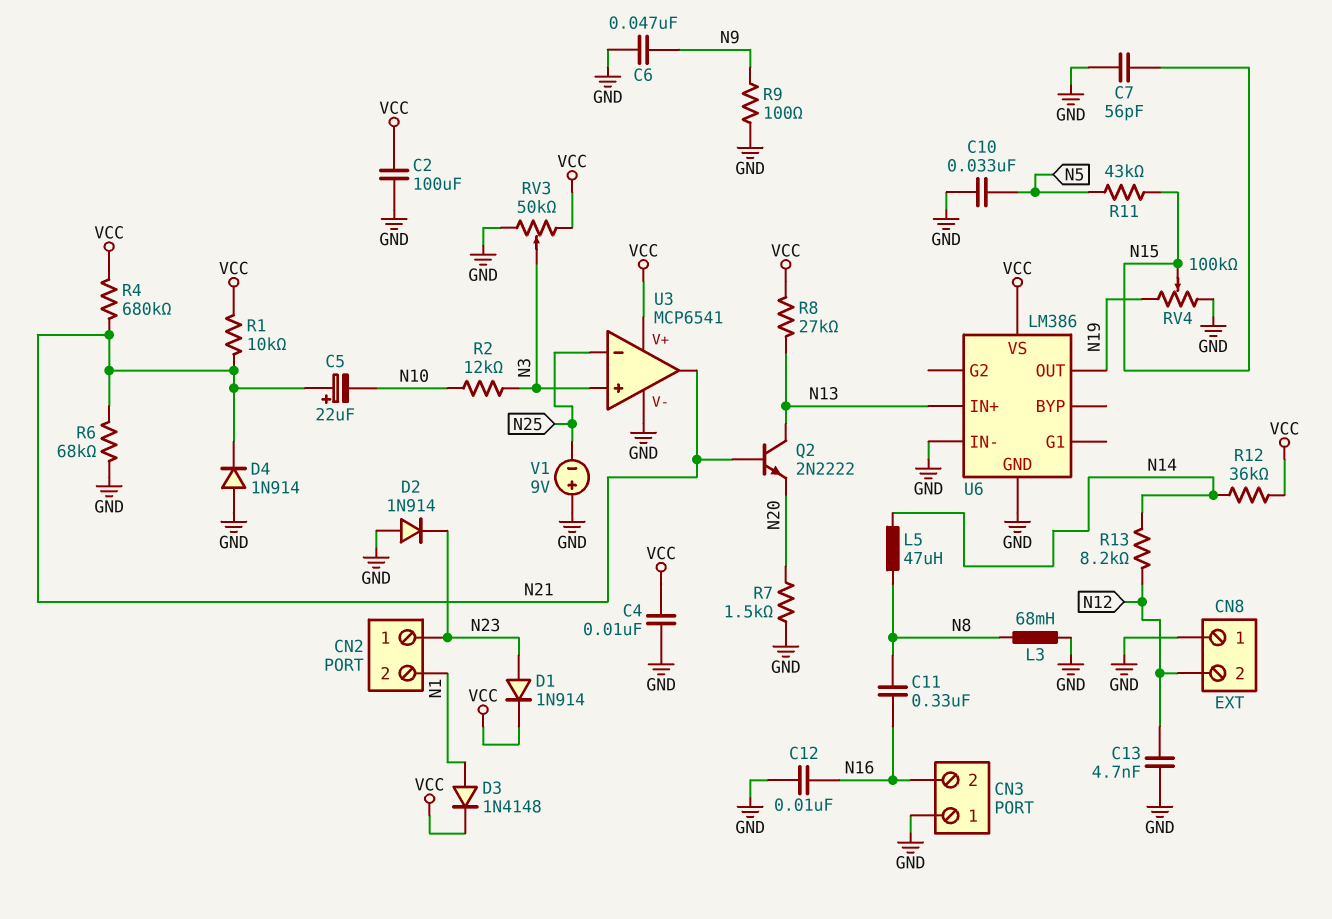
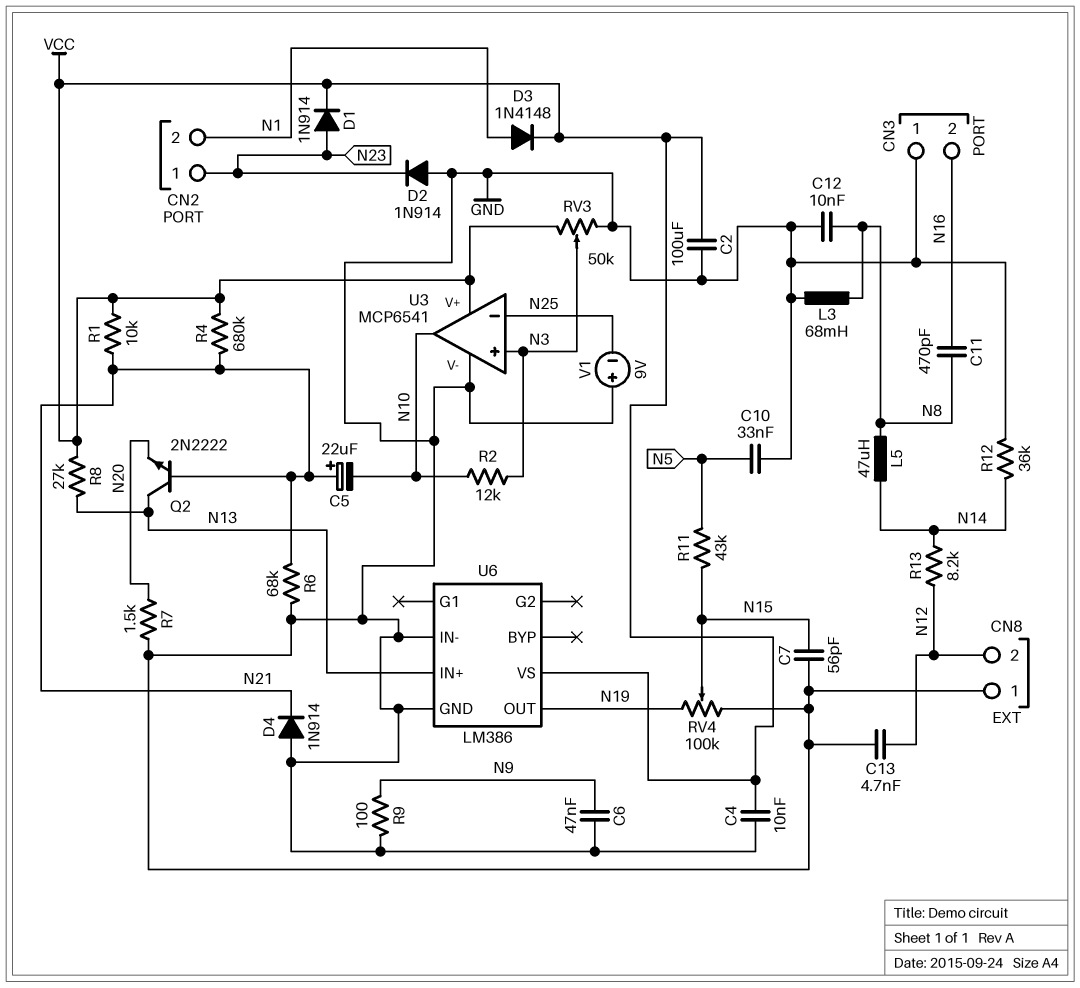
C11: 330nF (N8, N16) -> 470pF (N8, N16)
C12: 10nF (GND, N16) -> 10nF (GND, N8)
R12: 36k (N14, VCC) -> 36k (GND, N14)
U3 pin out: N21 -> N10

